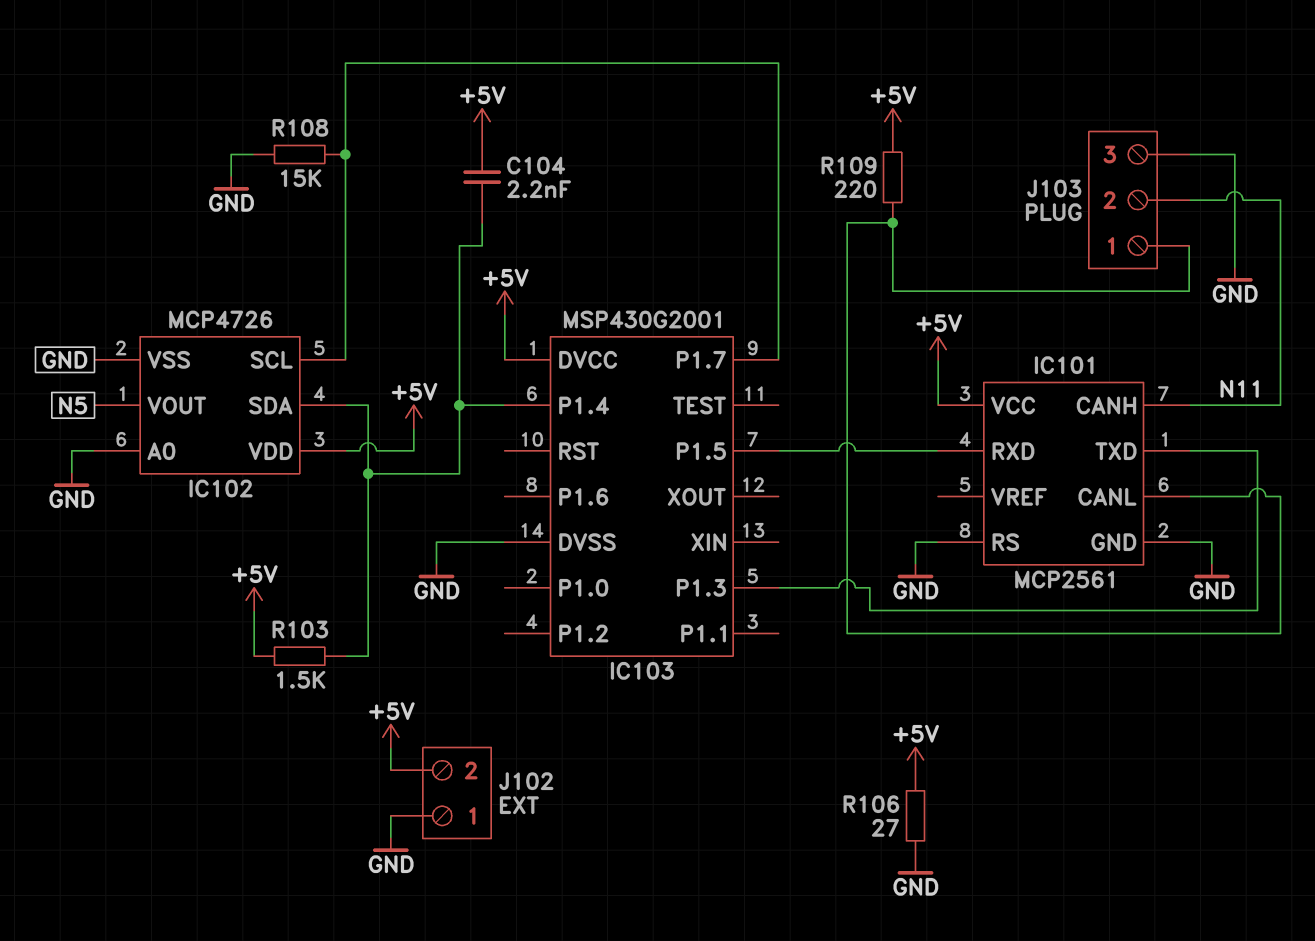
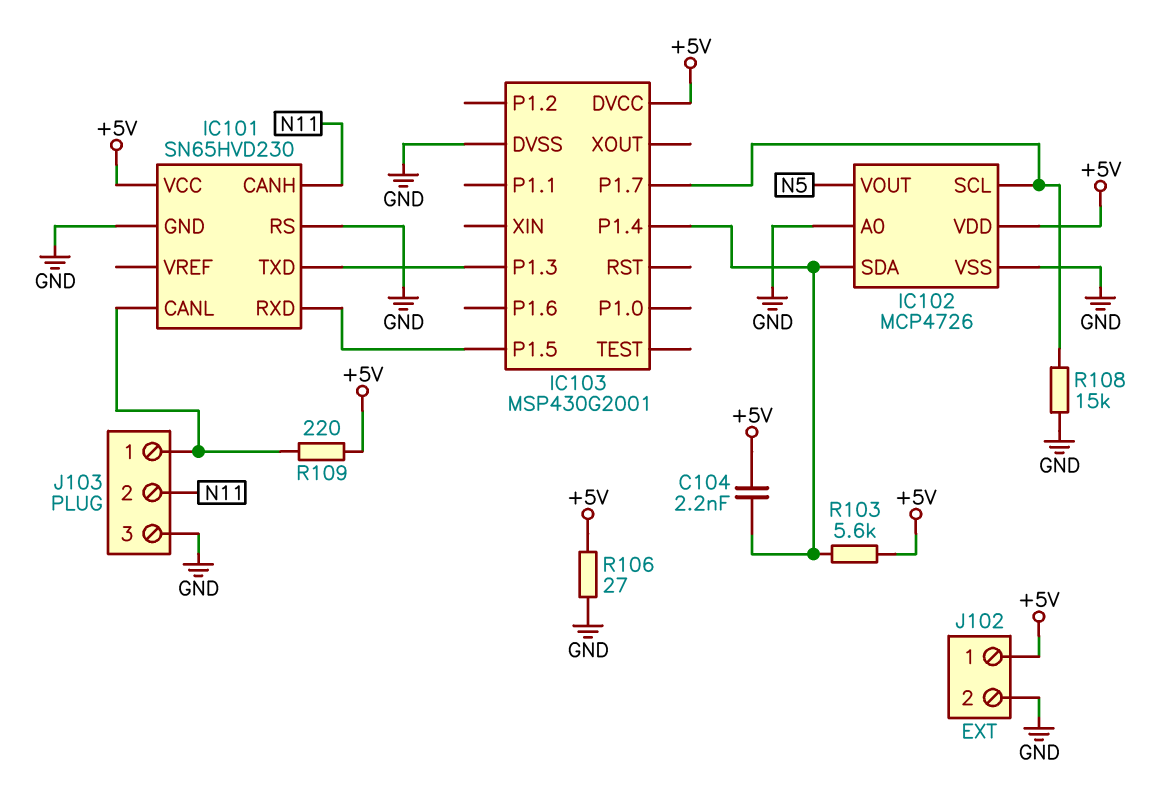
IC101: MCP2561 -> SN65HVD230
J102 pin 1: GND -> +5V
J102 pin 2: +5V -> GND
R103: 1.5k (+5V, IC102/SDA) -> 5.6k (+5V, IC102/SDA)

